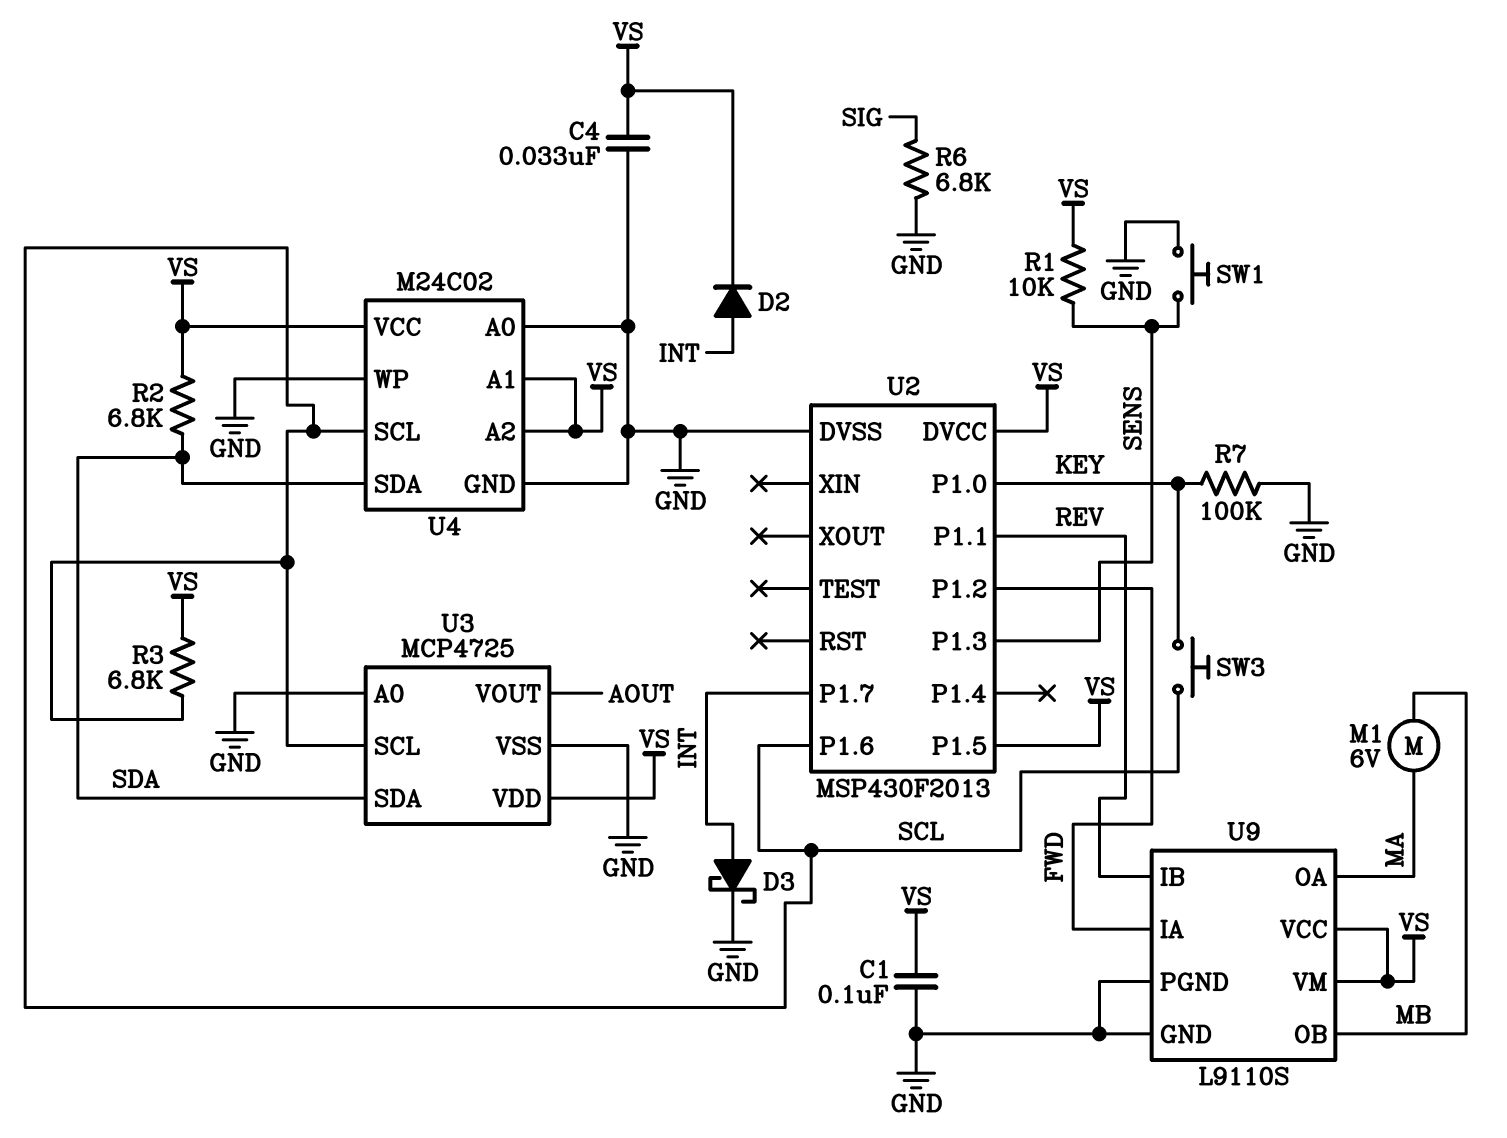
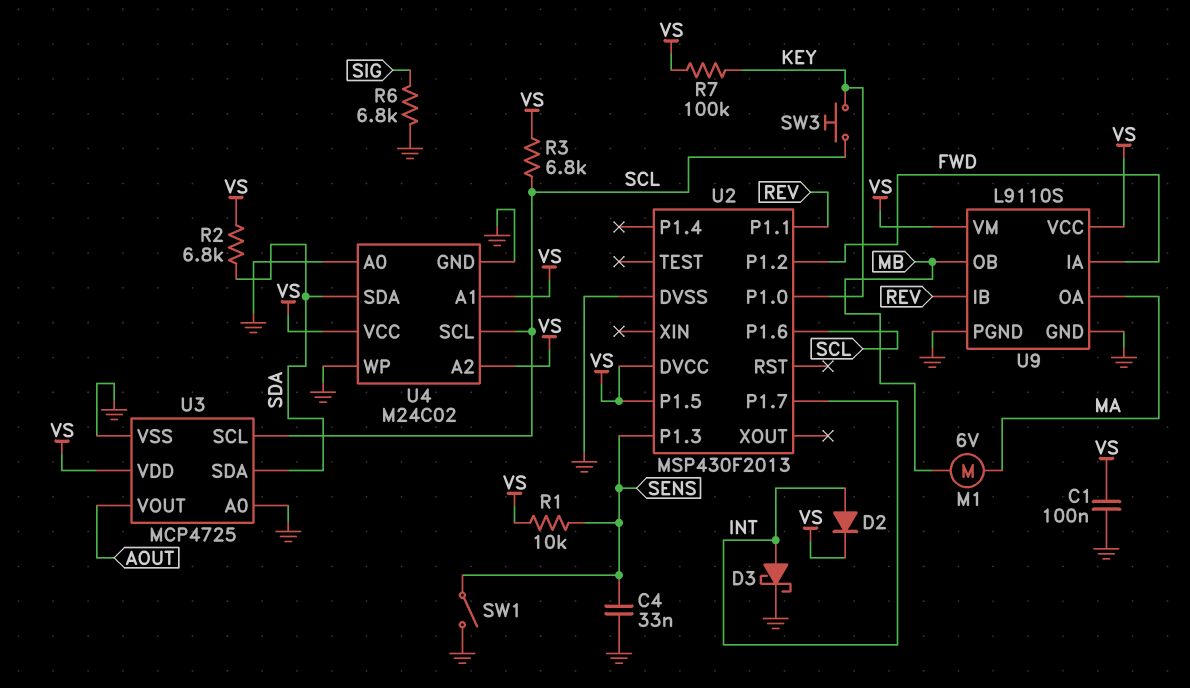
C4: 33nF (GND, VS) -> 33nF (GND, SENS)
R7: 100k (GND, KEY) -> 100k (KEY, VS)
SW1: button (GND, SENS) -> switch (GND, SENS)

